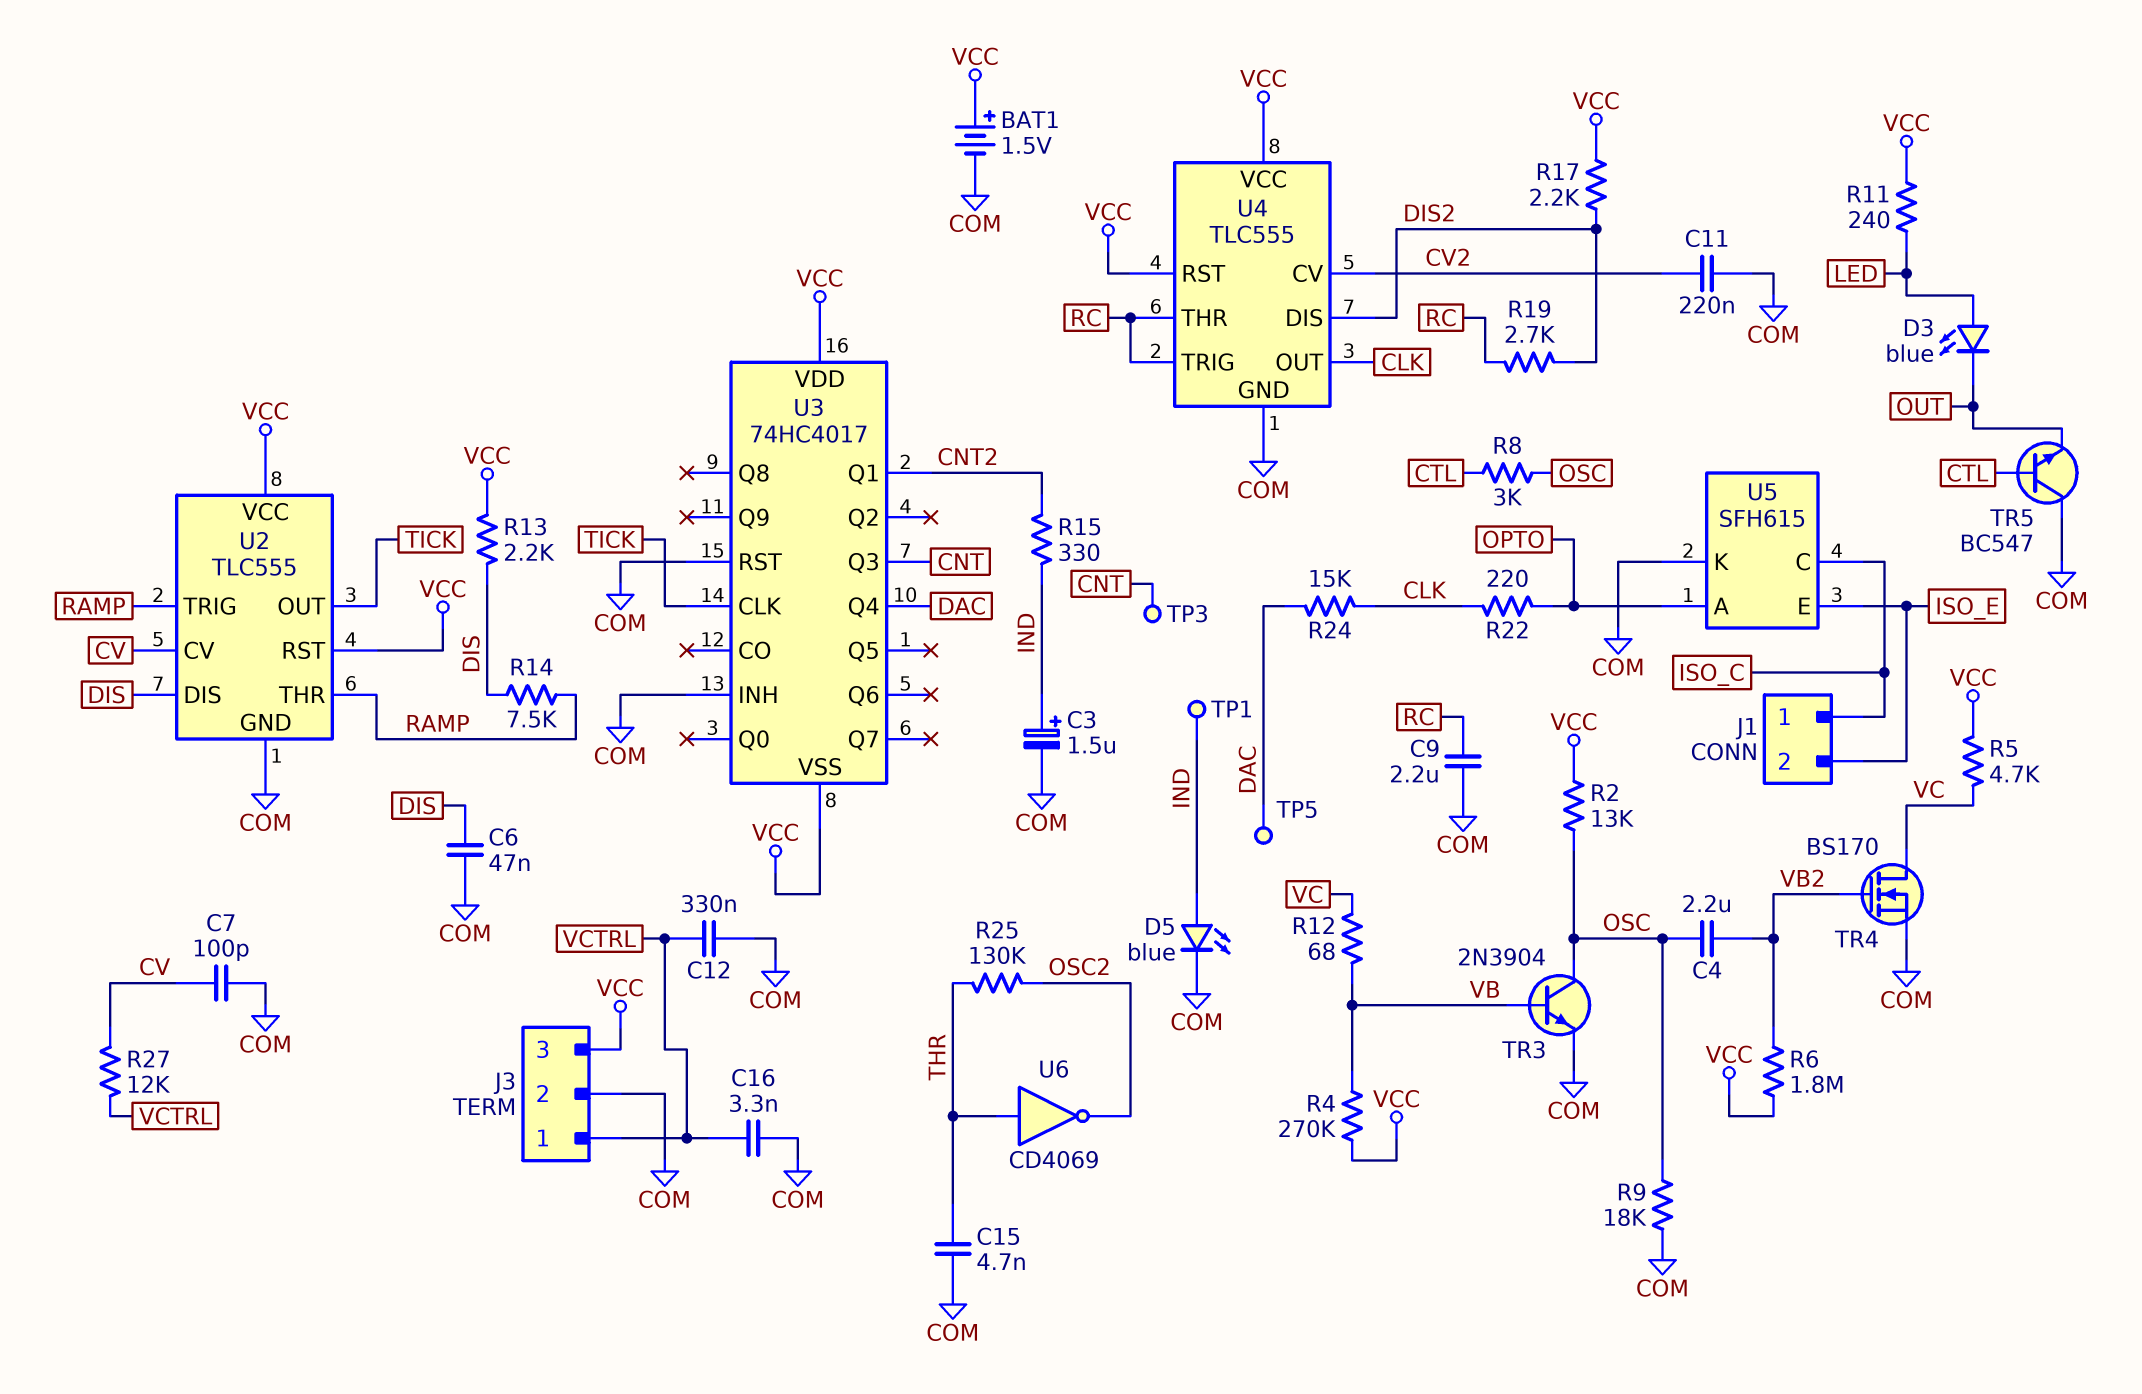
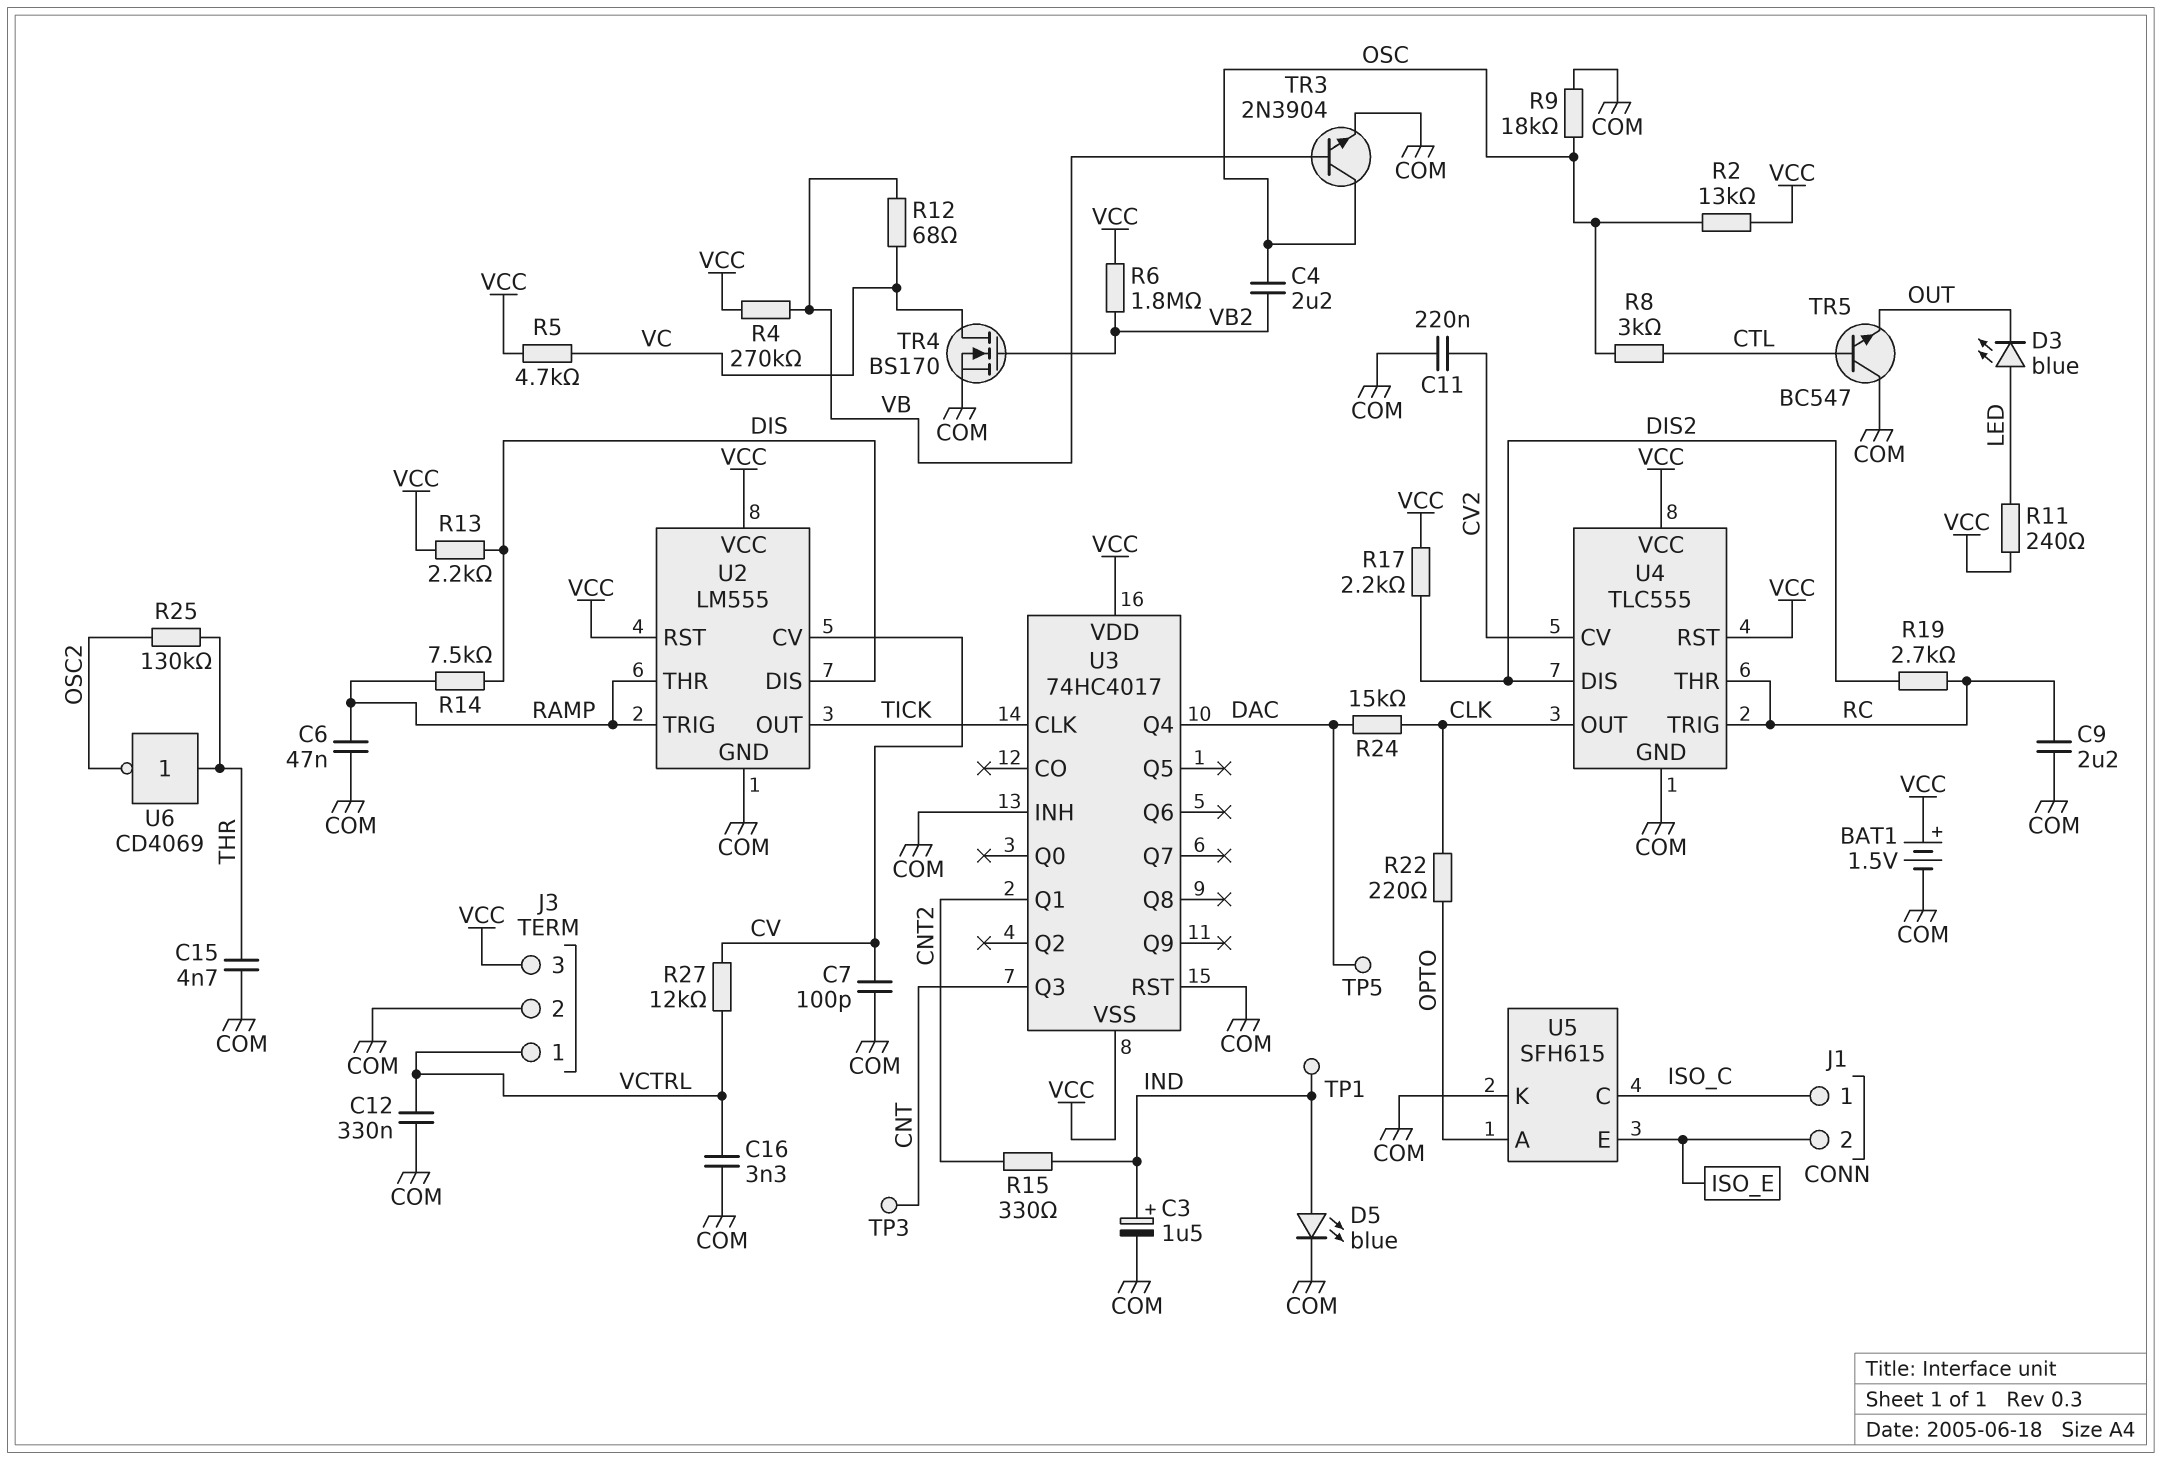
C6: 47nF (COM, DIS) -> 47nF (COM, RAMP)
U2: TLC555 -> LM555

